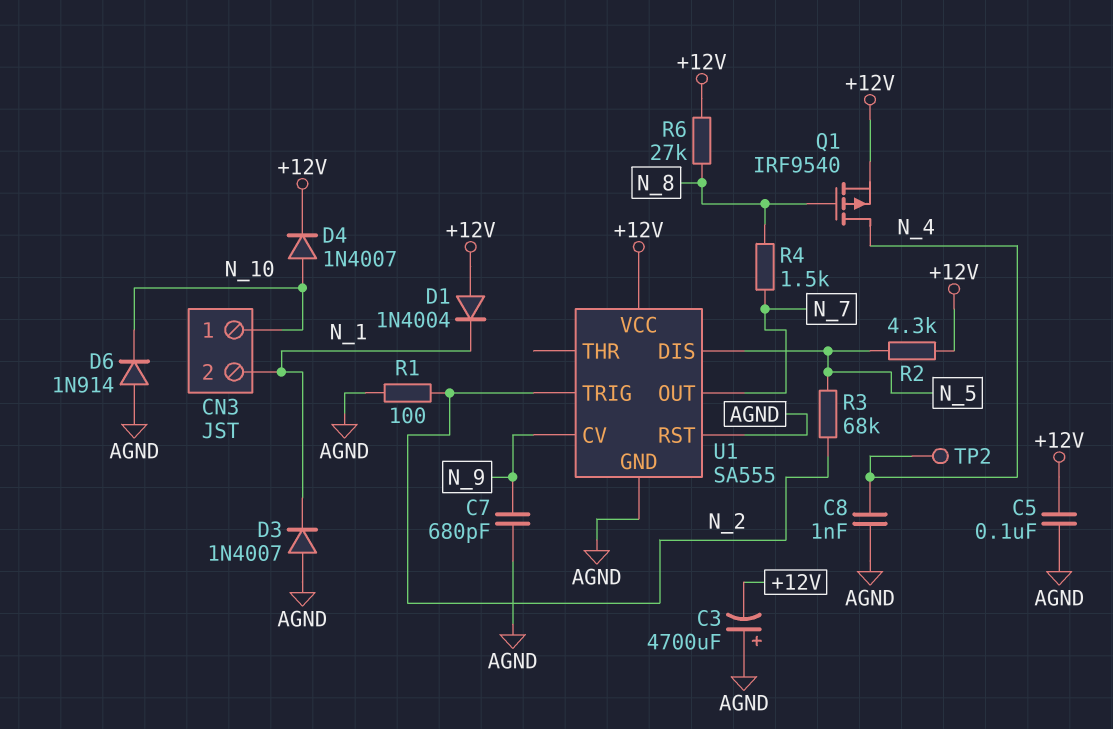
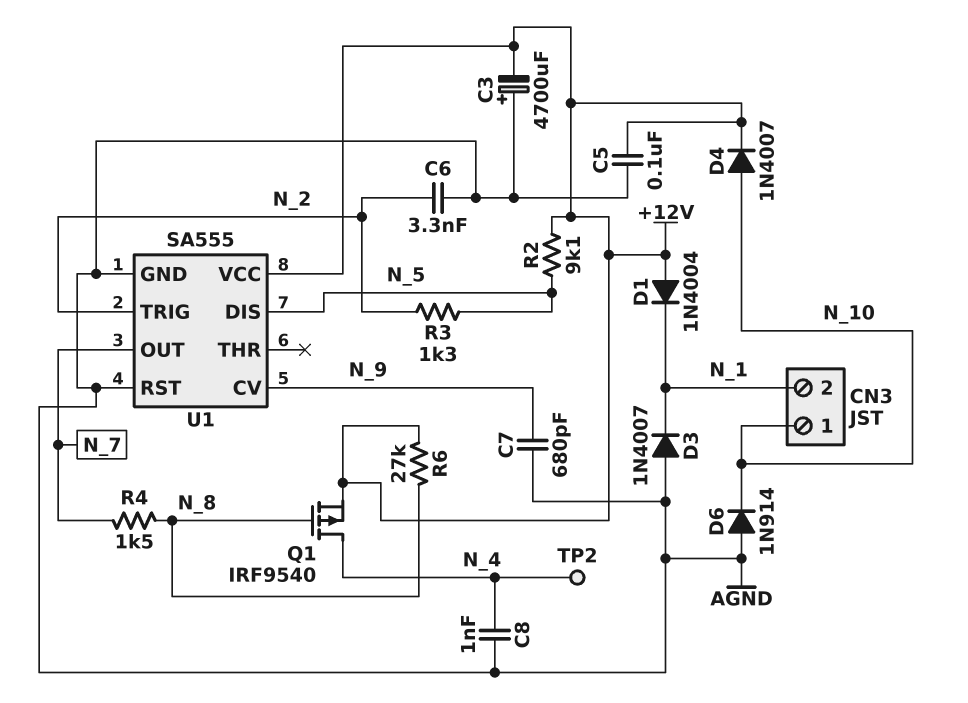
C6: none -> 3.3nF (AGND, N_2)
R1: 100 (AGND, N_2) -> none
R2: 4.3k (+12V, N_5) -> 9.1k (+12V, N_5)
R3: 68k (N_2, N_5) -> 1.3k (N_2, N_5)

